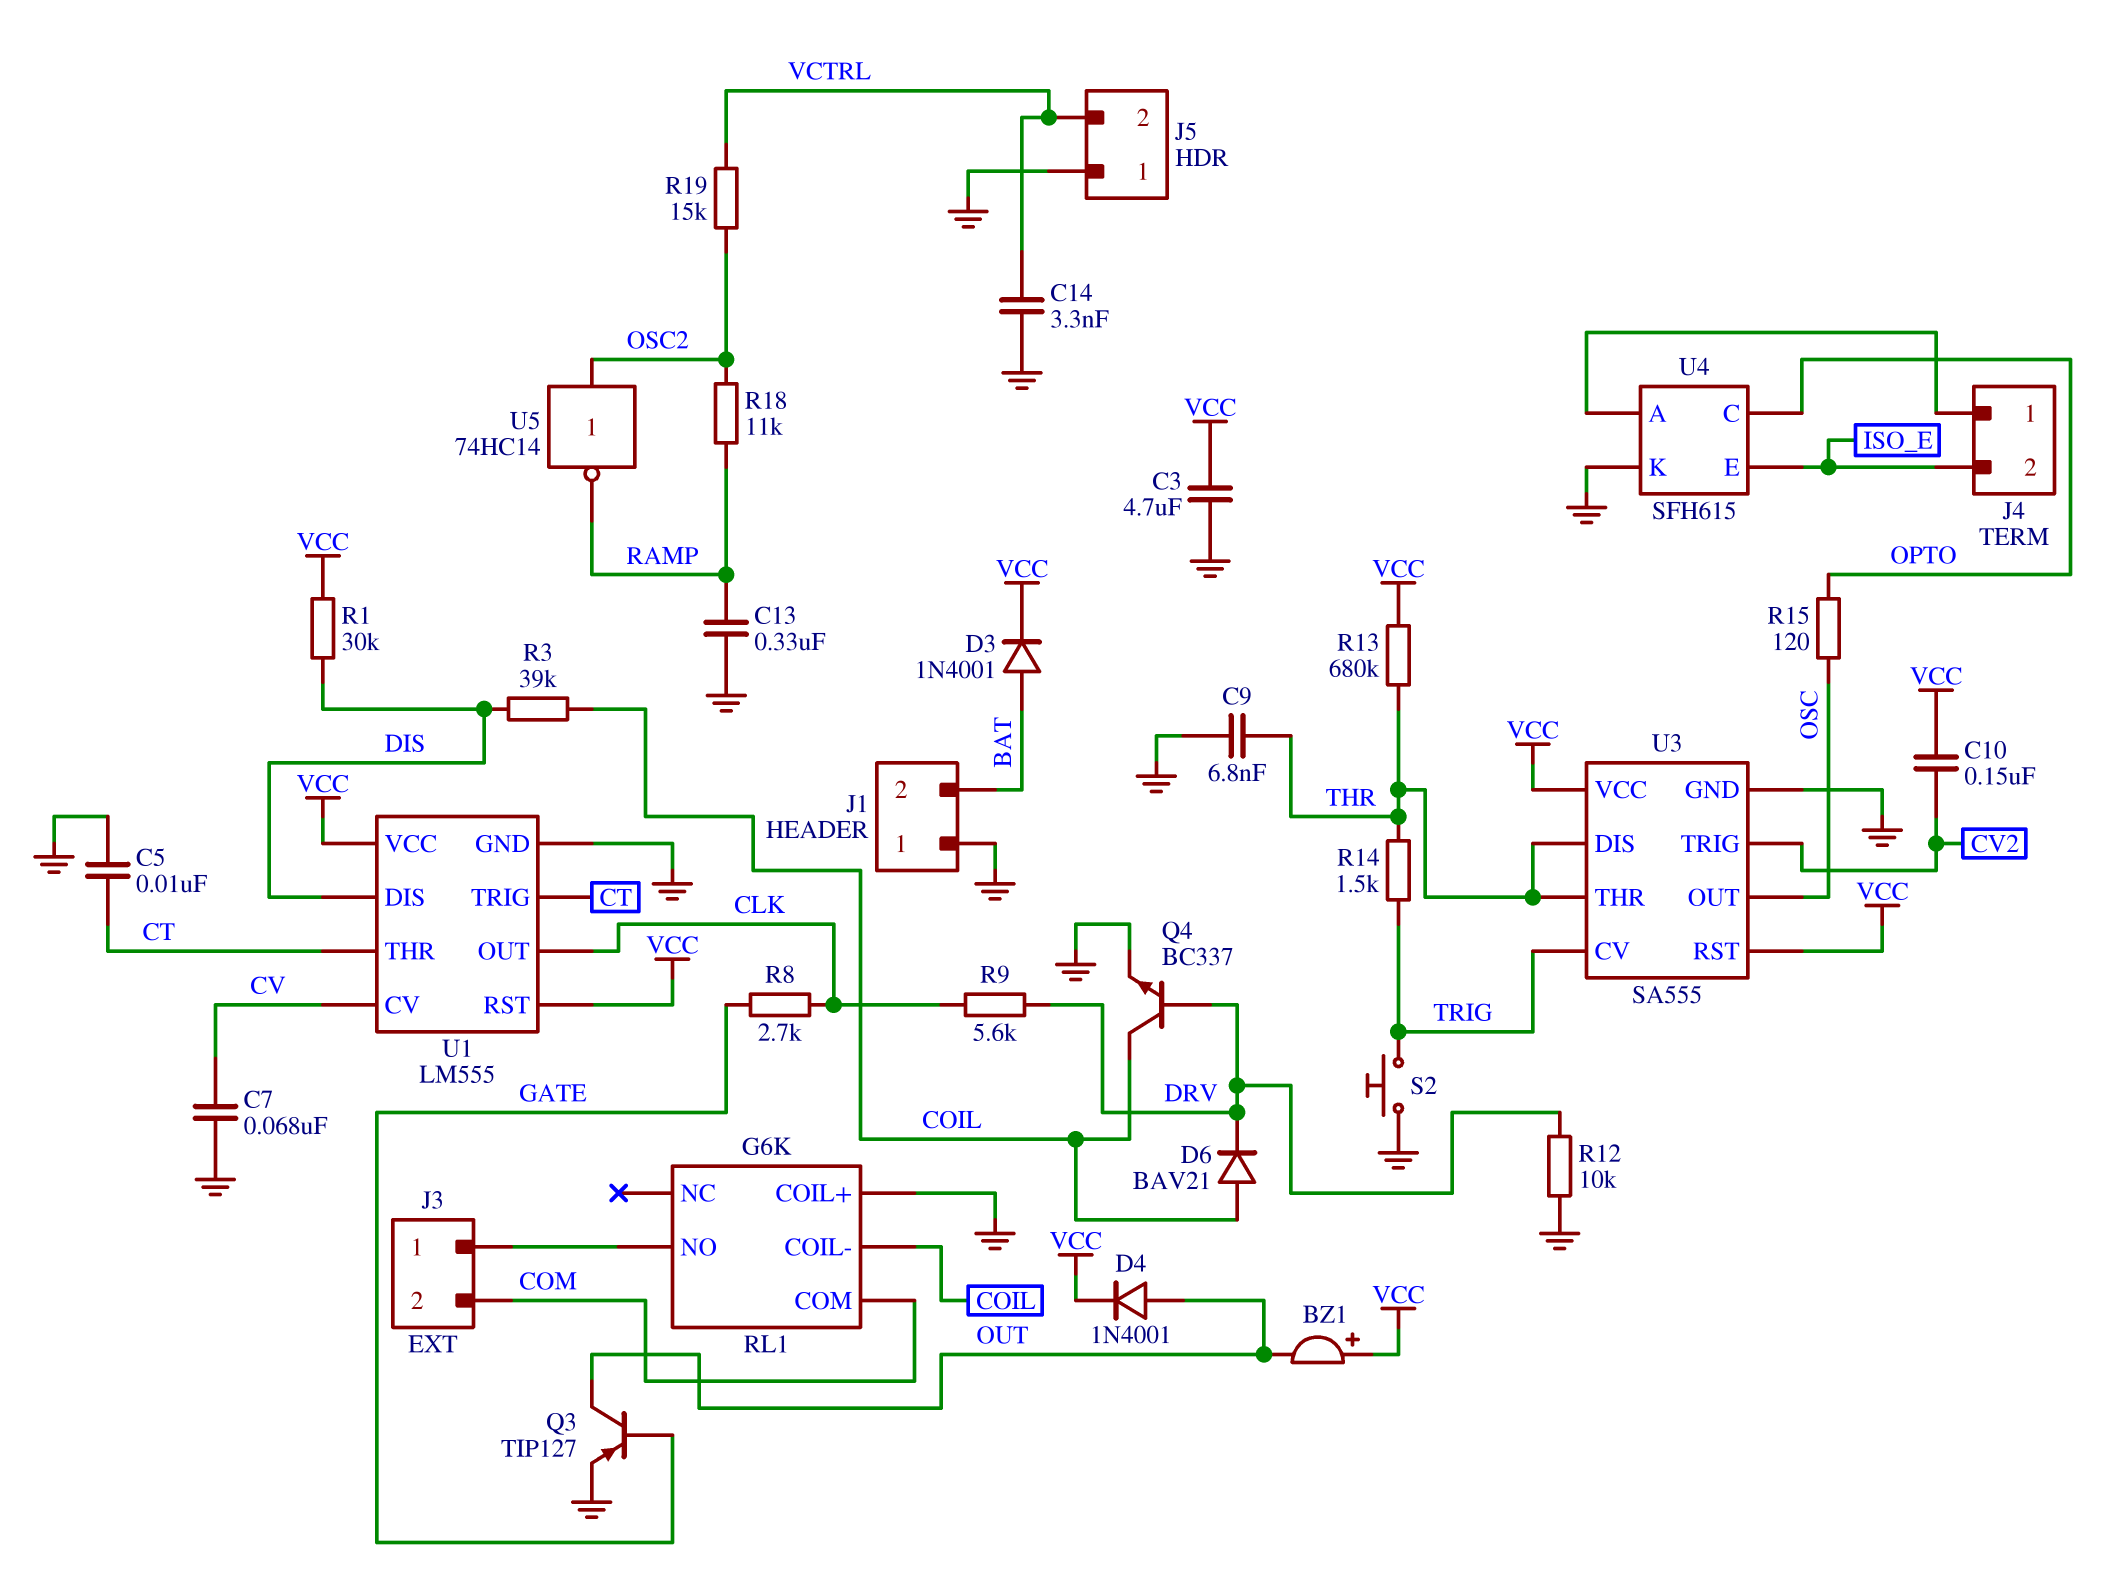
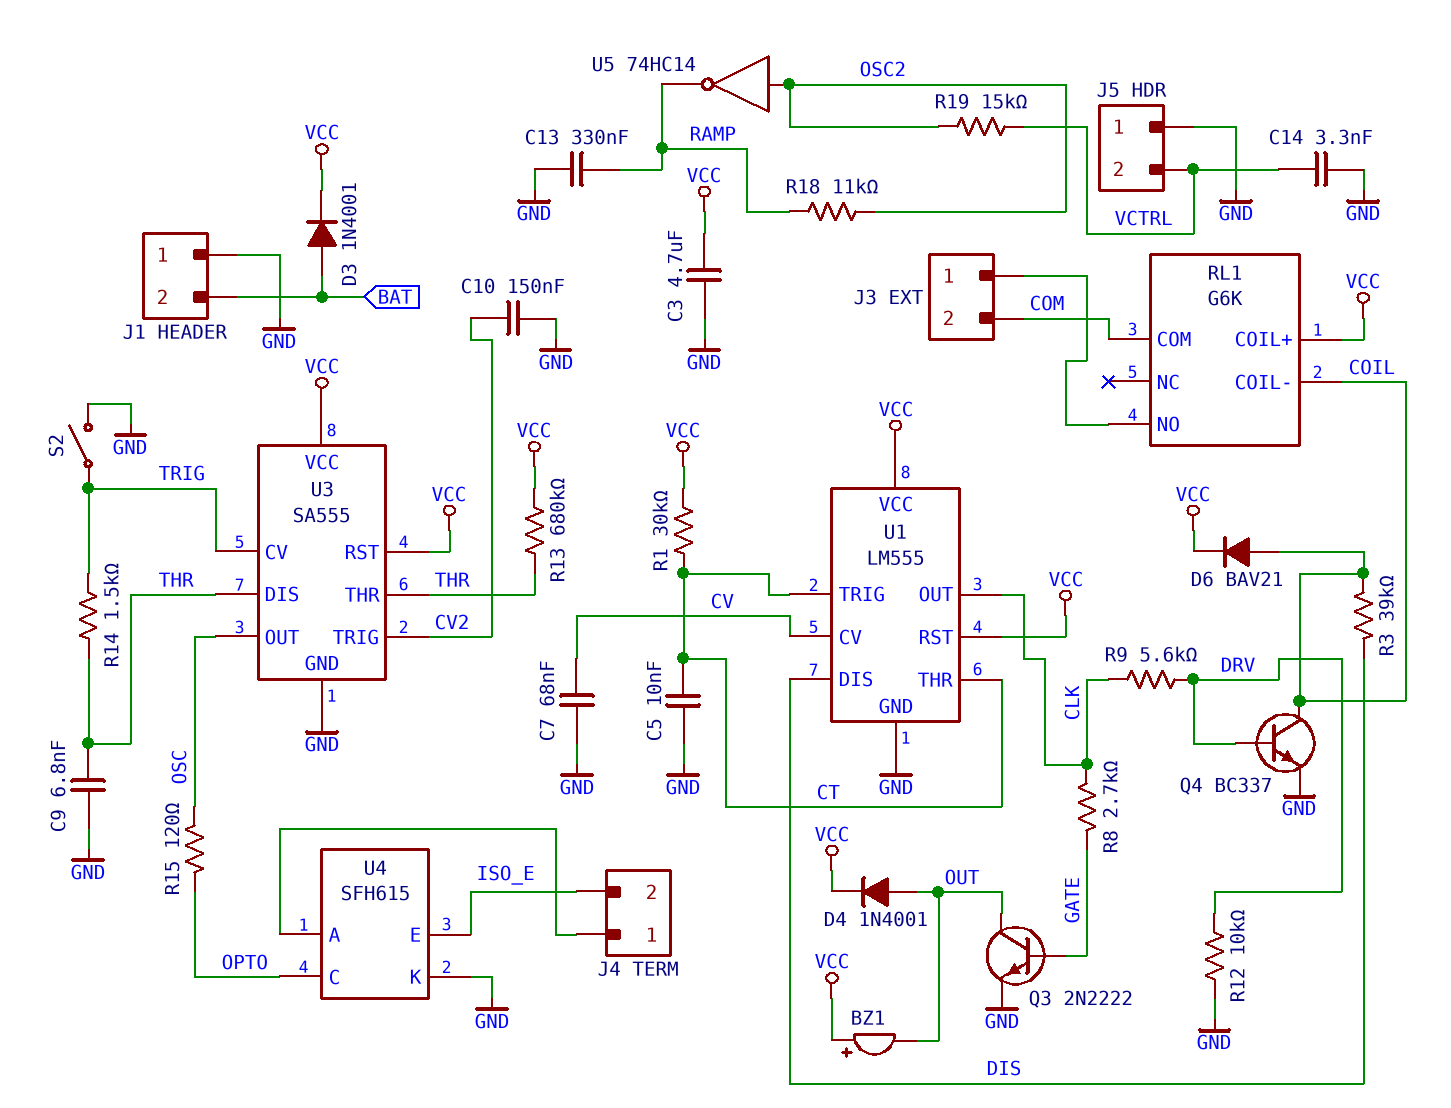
C10: 150nF (CV2, VCC) -> 150nF (CV2, GND)
D6: diode BAV21 (A COIL, K DRV) -> diode BAV21 (A COIL, K VCC)
Q3: PNP TIP127 (B GATE, C OUT, E GND) -> NPN 2N2222 (B GATE, C OUT, E GND)
R1: 30k (DIS, VCC) -> 30k (CT, VCC)
RL1 pin COIL+: GND -> VCC
S2: button (GND, TRIG) -> switch (GND, TRIG)

